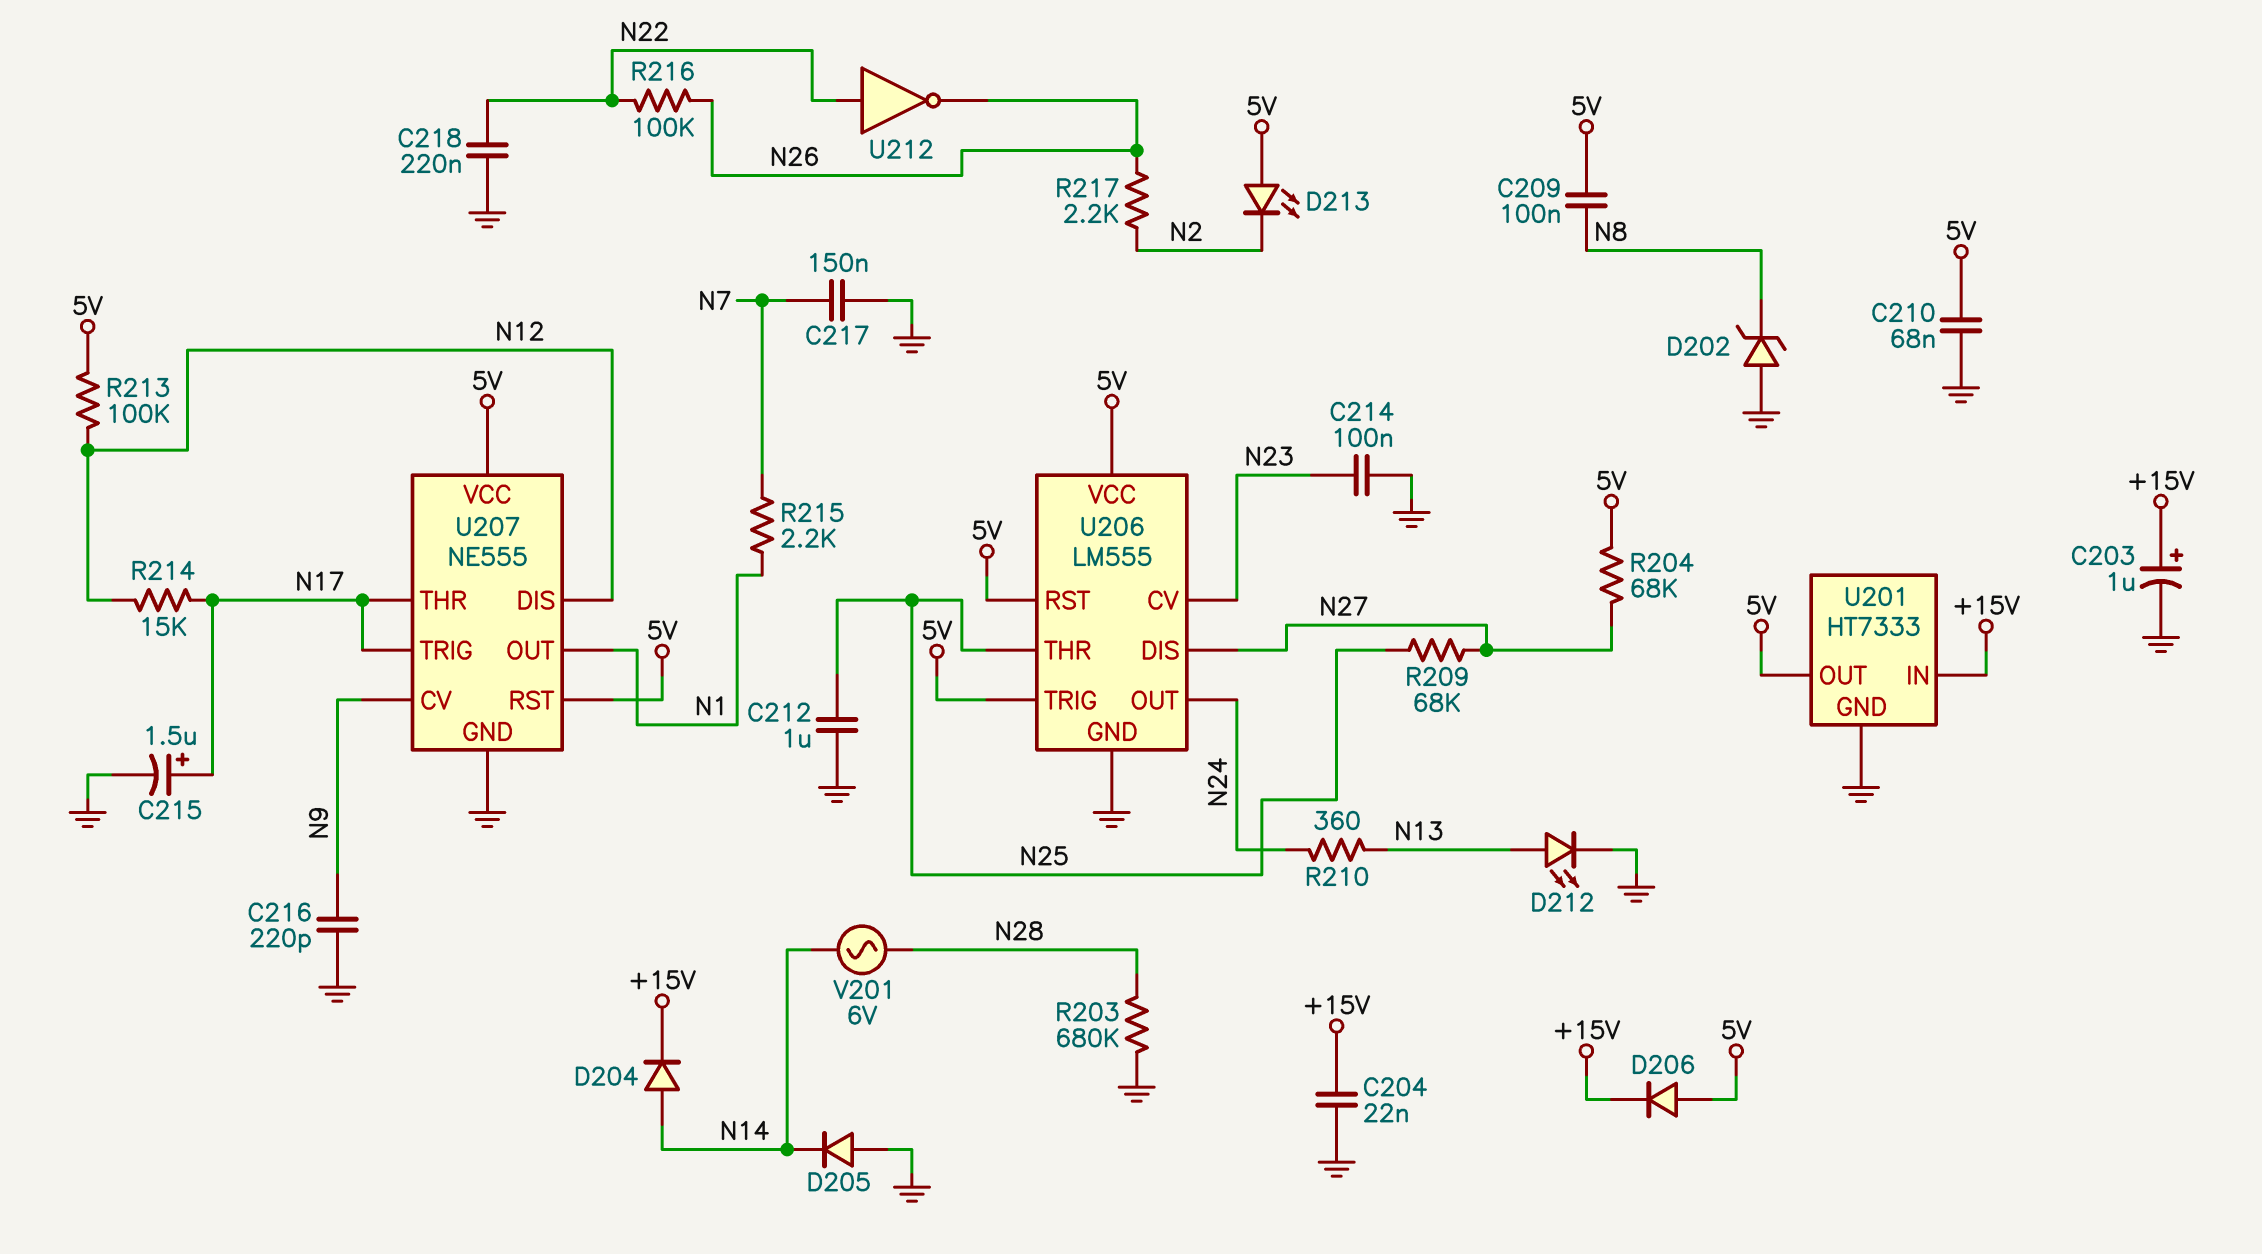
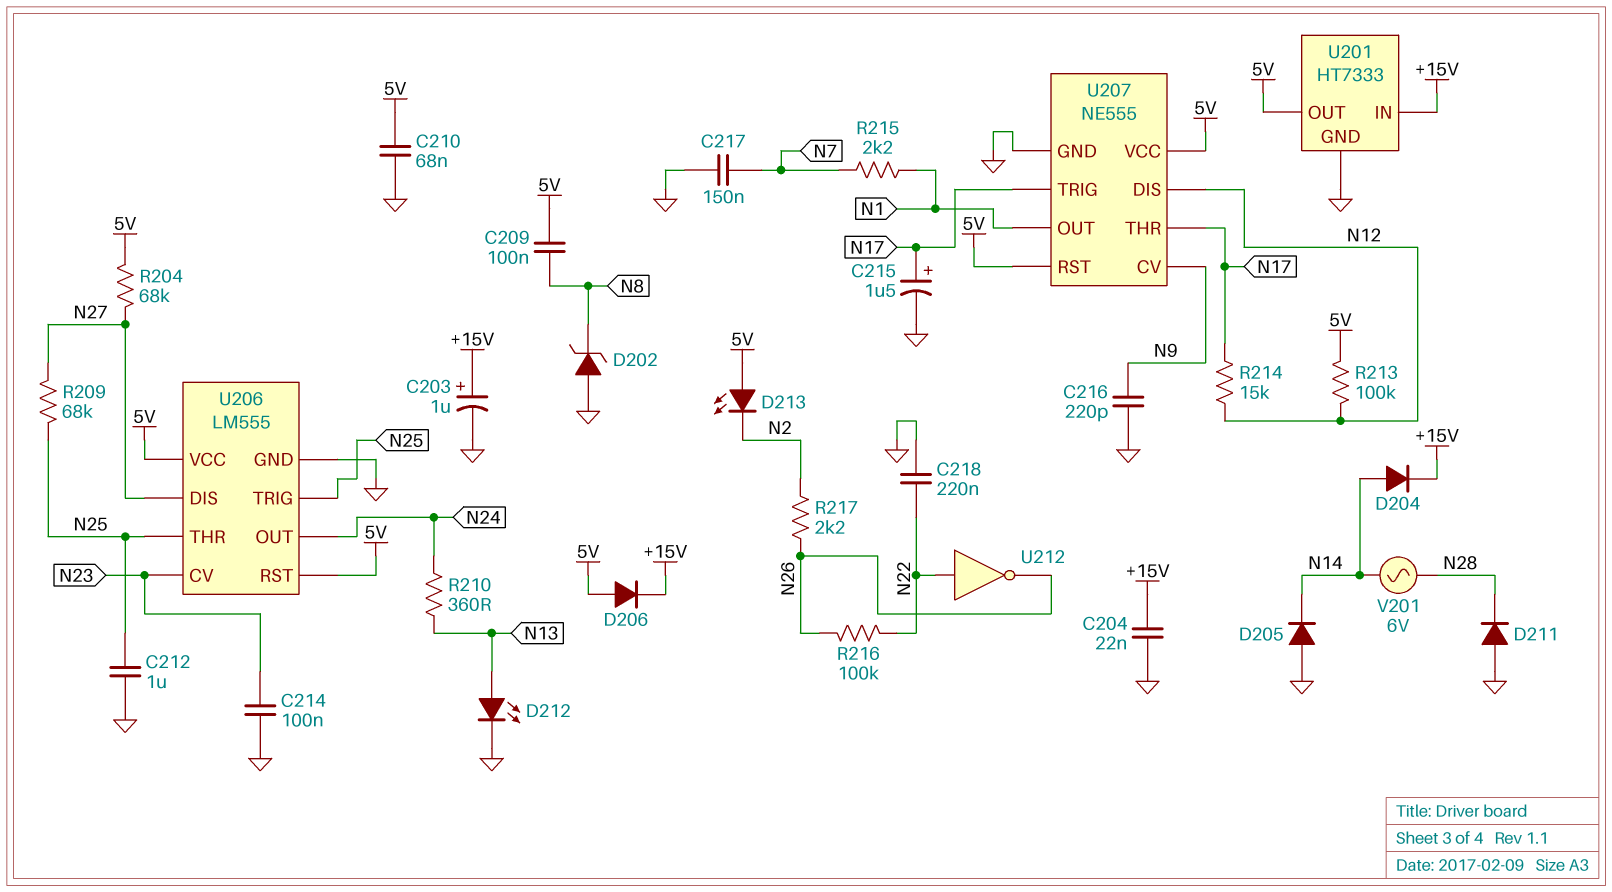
D211: none -> diode (A GND, K N28)
R203: 680k (GND, N28) -> none
U206 pin TRIG: 5V -> N25

